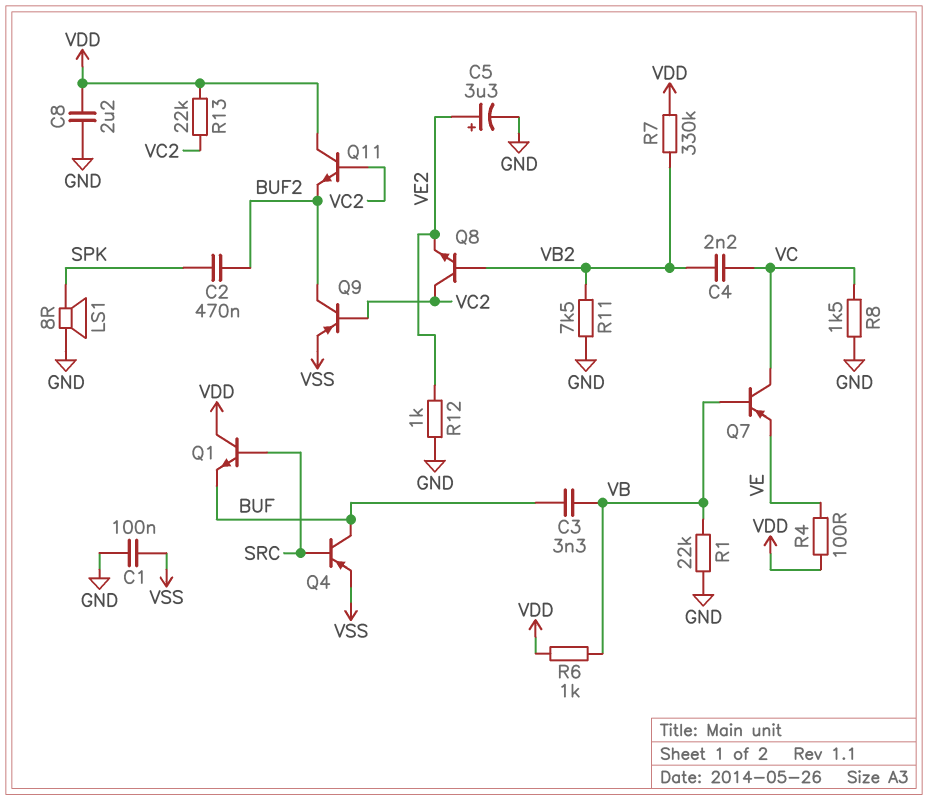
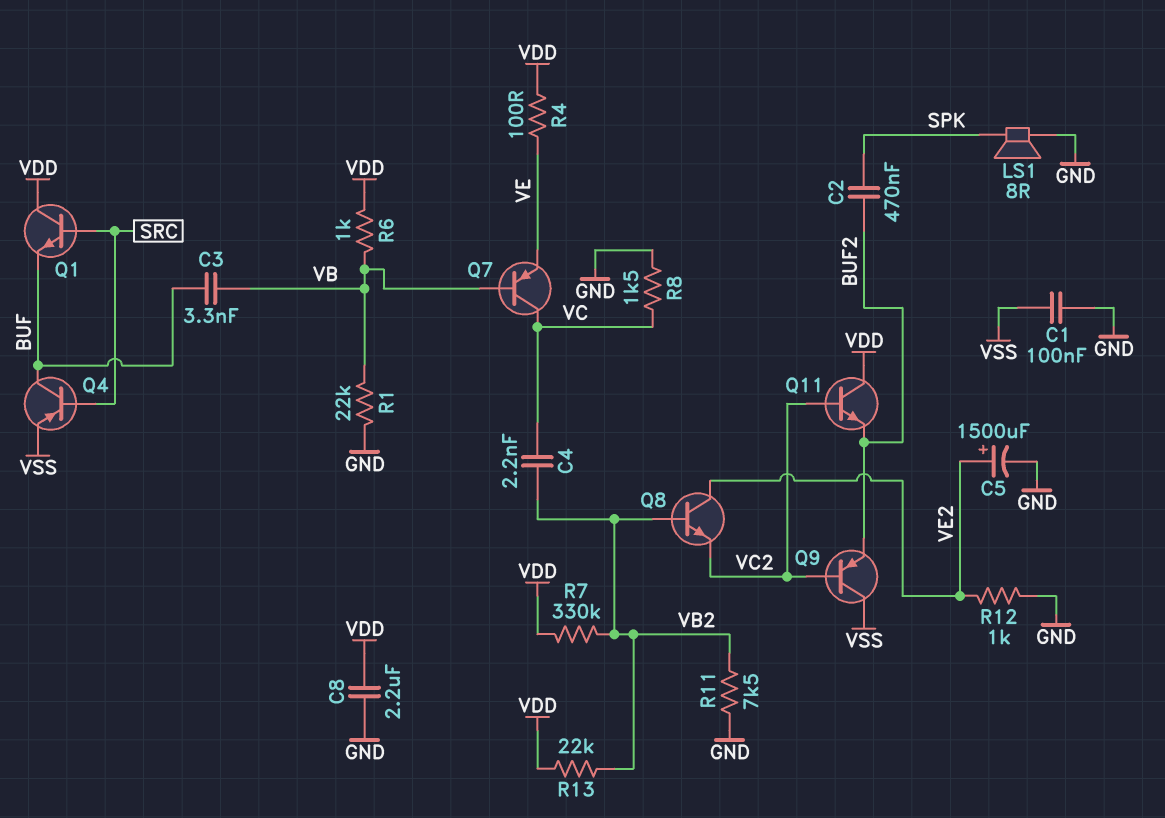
C5: 3.3uF (plus VE2, minus GND) -> 1500uF (plus VE2, minus GND)
Q8: NPN (B VB2, C VC2, E VE2) -> NPN (B VB2, C VE2, E VC2)
Q9: PNP (B VC2, C BUF2, E VSS) -> PNP (B VC2, C VSS, E BUF2)
R13: 22k (VC2, VDD) -> 22k (VB2, VDD)

